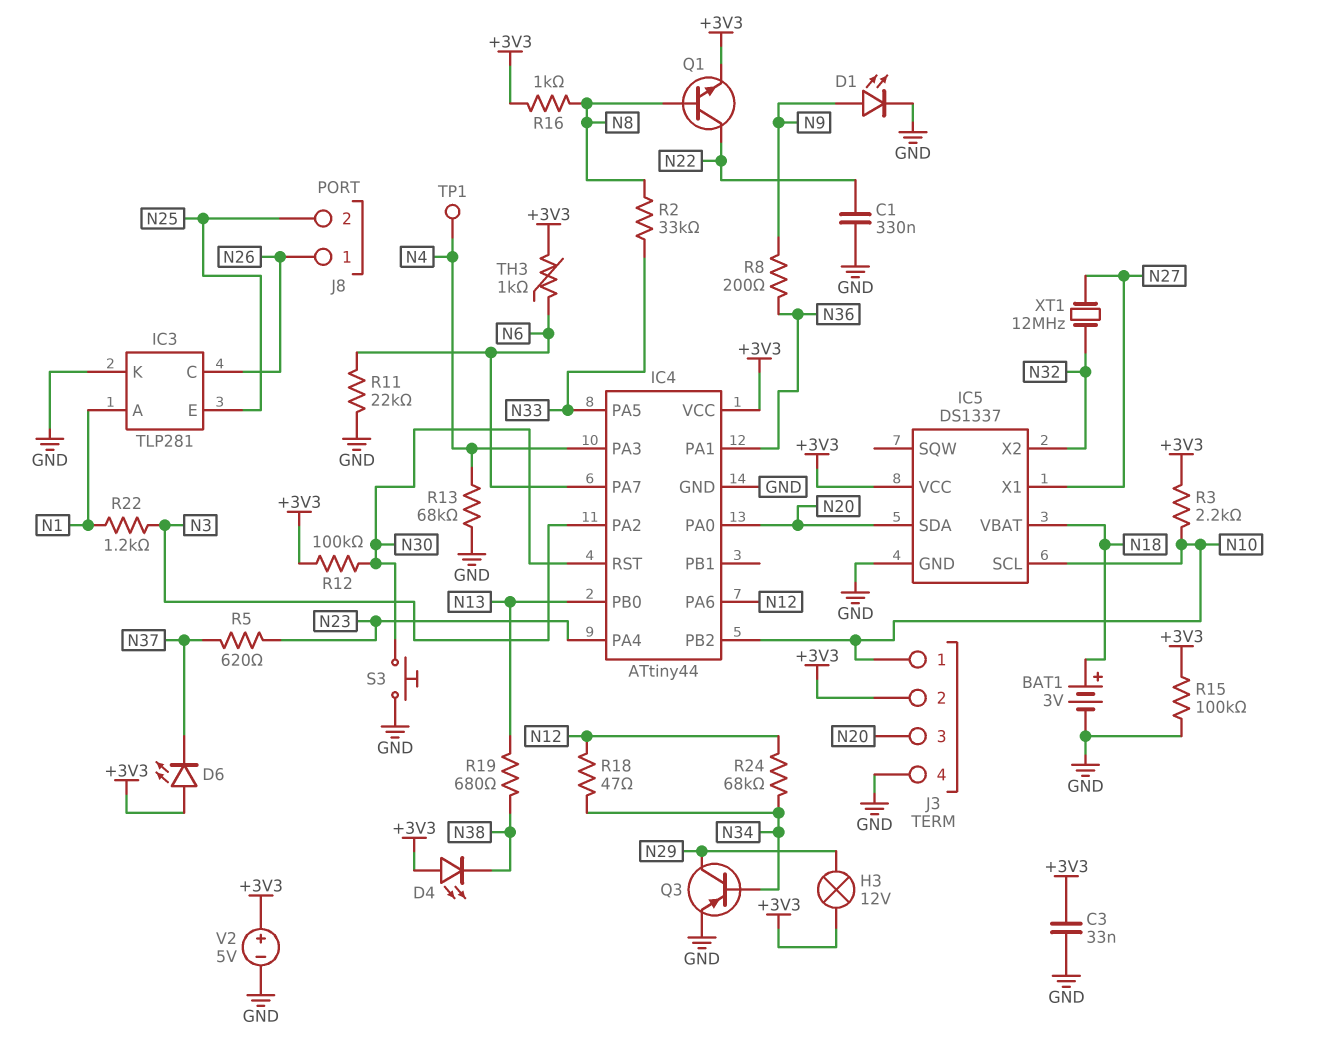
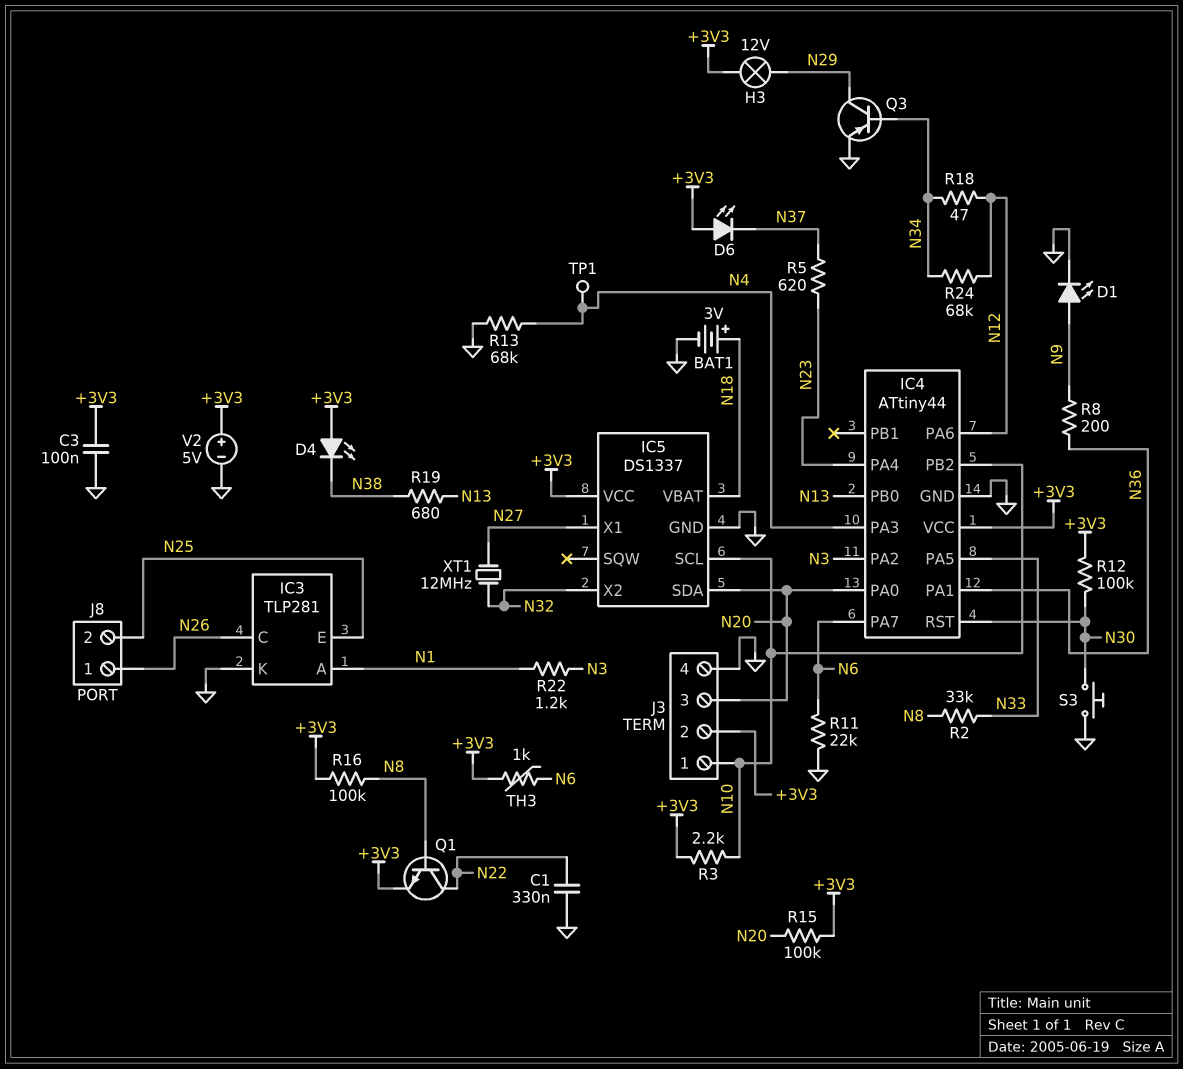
C3: 33nF (+3V3, GND) -> 100nF (+3V3, GND)
R15: 100k (+3V3, GND) -> 100k (+3V3, N20)
R16: 1k (+3V3, N8) -> 100k (+3V3, N8)

